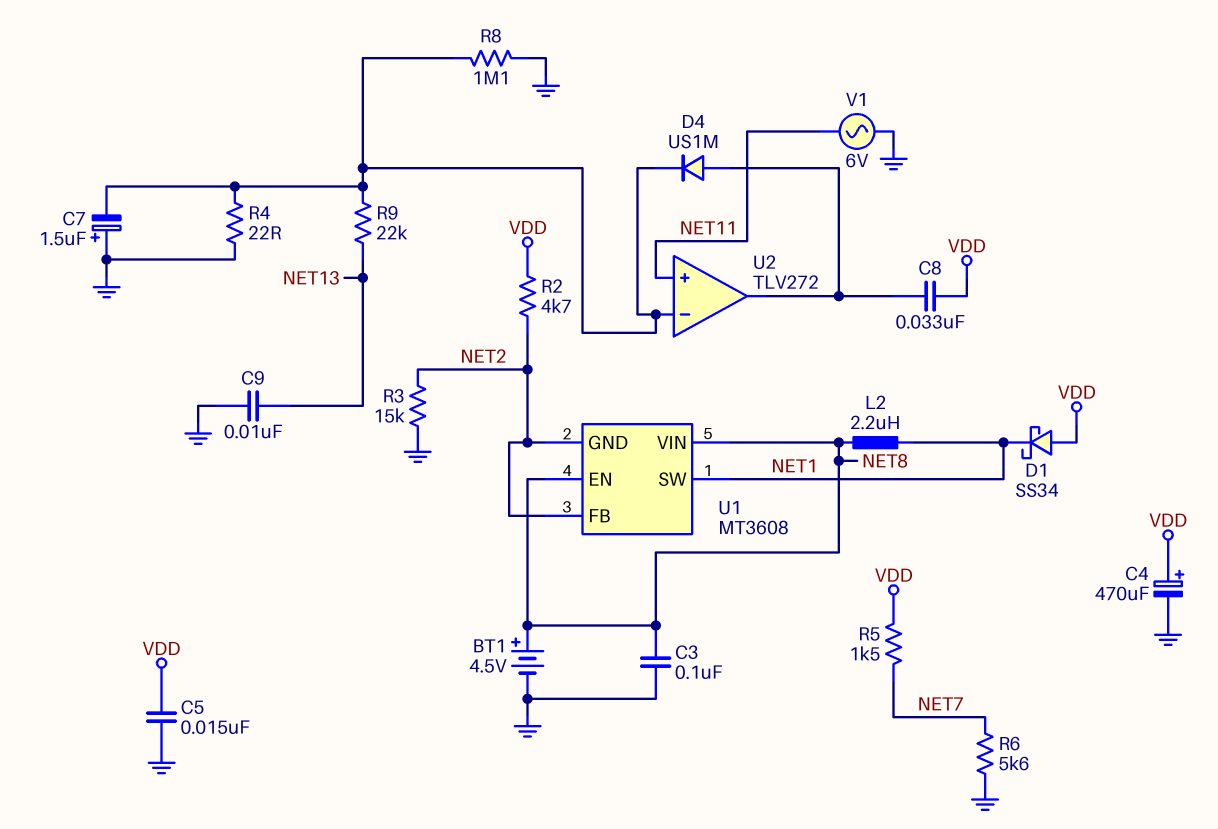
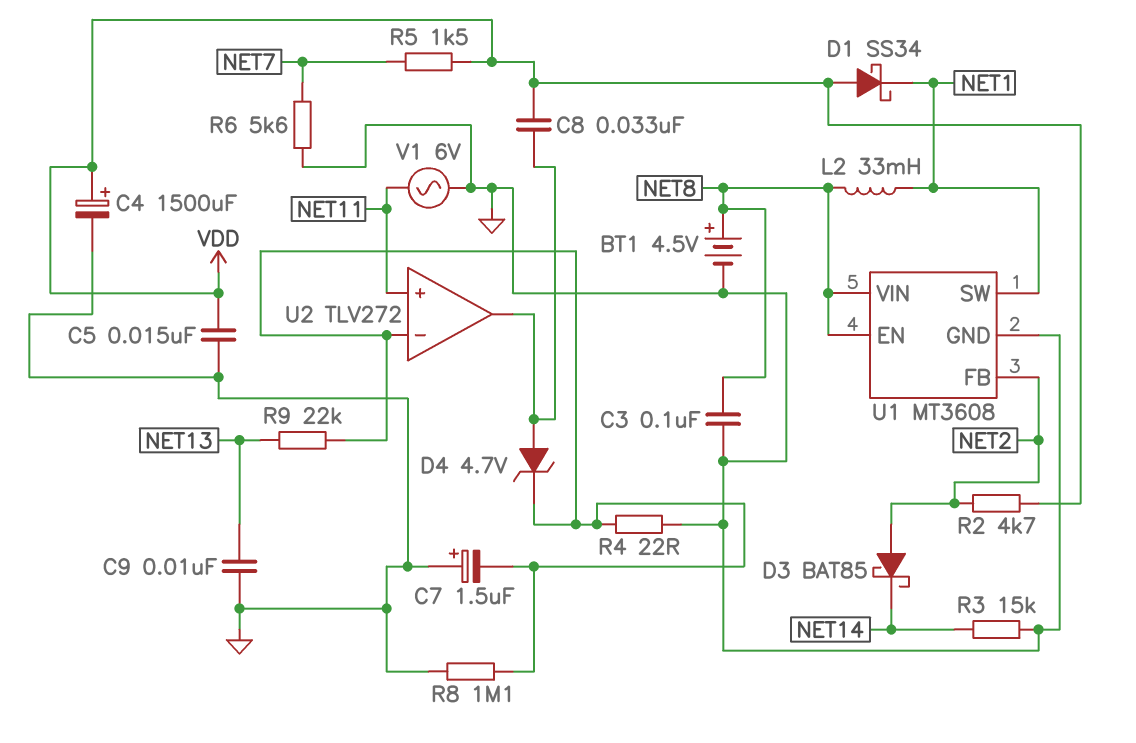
C4: 470uF (plus VDD, minus GND) -> 1500uF (plus VDD, minus GND)
D3: none -> schottky BAT85 (A NET2, K NET14)
D4: diode US1M (A U2/out, K U2/in-) -> zener 4.7V (A U2/out, K U2/in-)
L2: 2.2uH (NET1, NET8) -> 33mH (NET1, NET8)
R3: 15k (GND, NET2) -> 15k (GND, NET14)
U1 pin GND: NET2 -> GND

